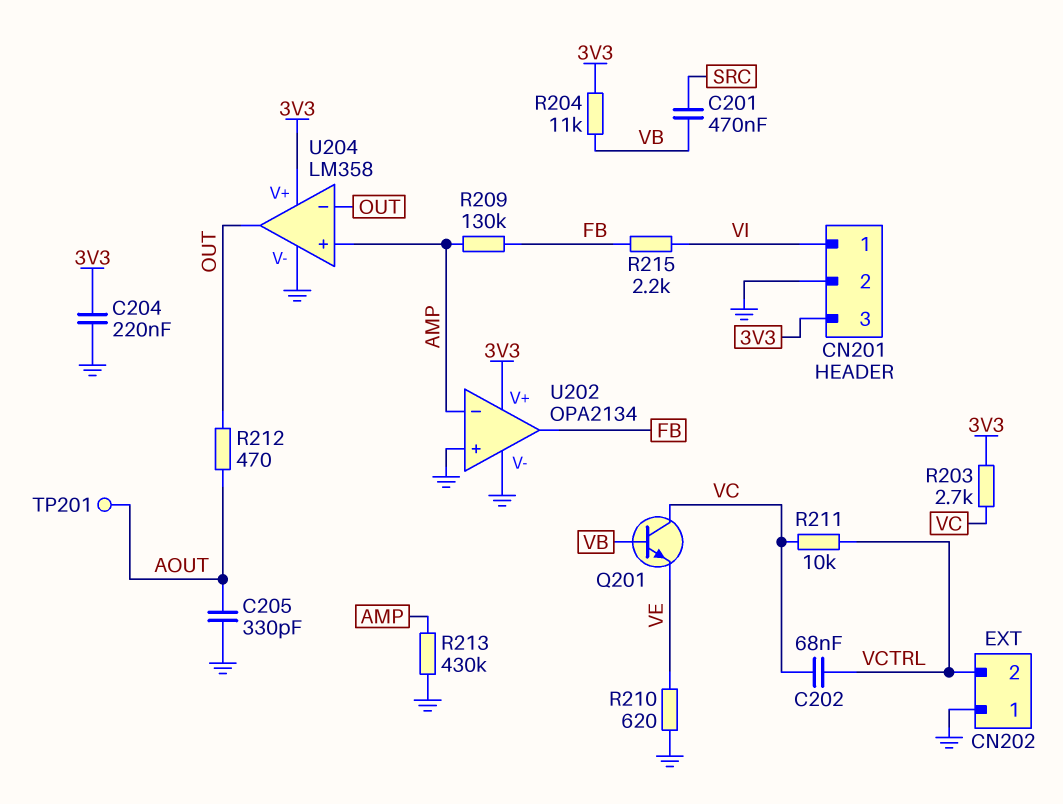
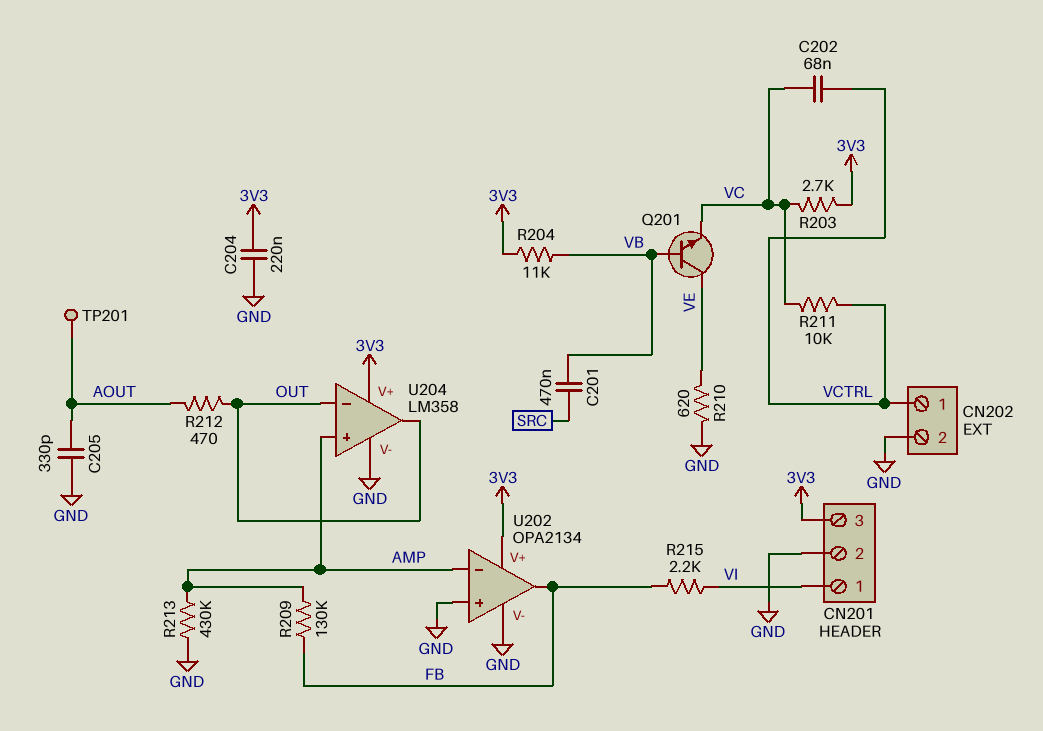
CN202 pin 1: GND -> VCTRL
CN202 pin 2: VCTRL -> GND
Q201: NPN (B VB, C VC, E VE) -> NPN (B VB, C VE, E VC)

